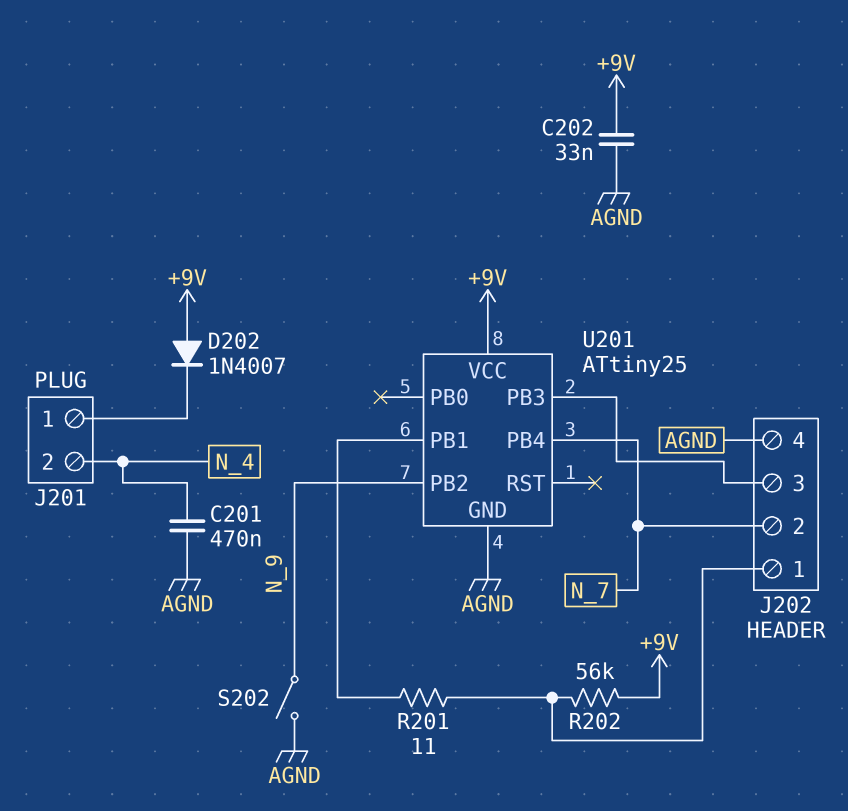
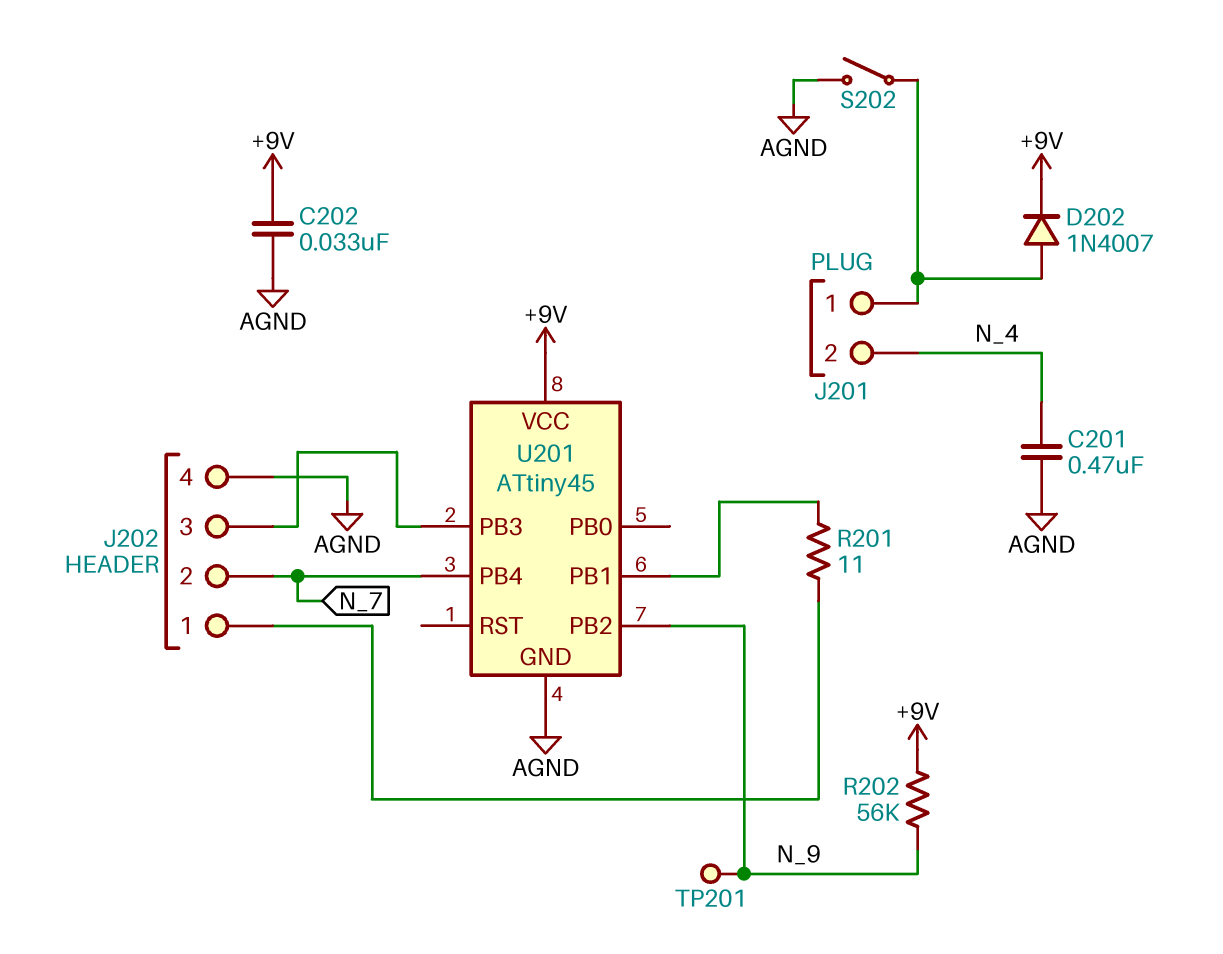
D202: diode 1N4007 (A +9V, K J201/1) -> diode 1N4007 (A J201/1, K +9V)
R202: 56k (+9V, J202/1) -> 56k (+9V, N_9)
S202: switch (AGND, N_9) -> switch (AGND, J201/1)
TP201: none -> test point (N_9)
U201: ATtiny25 -> ATtiny45

